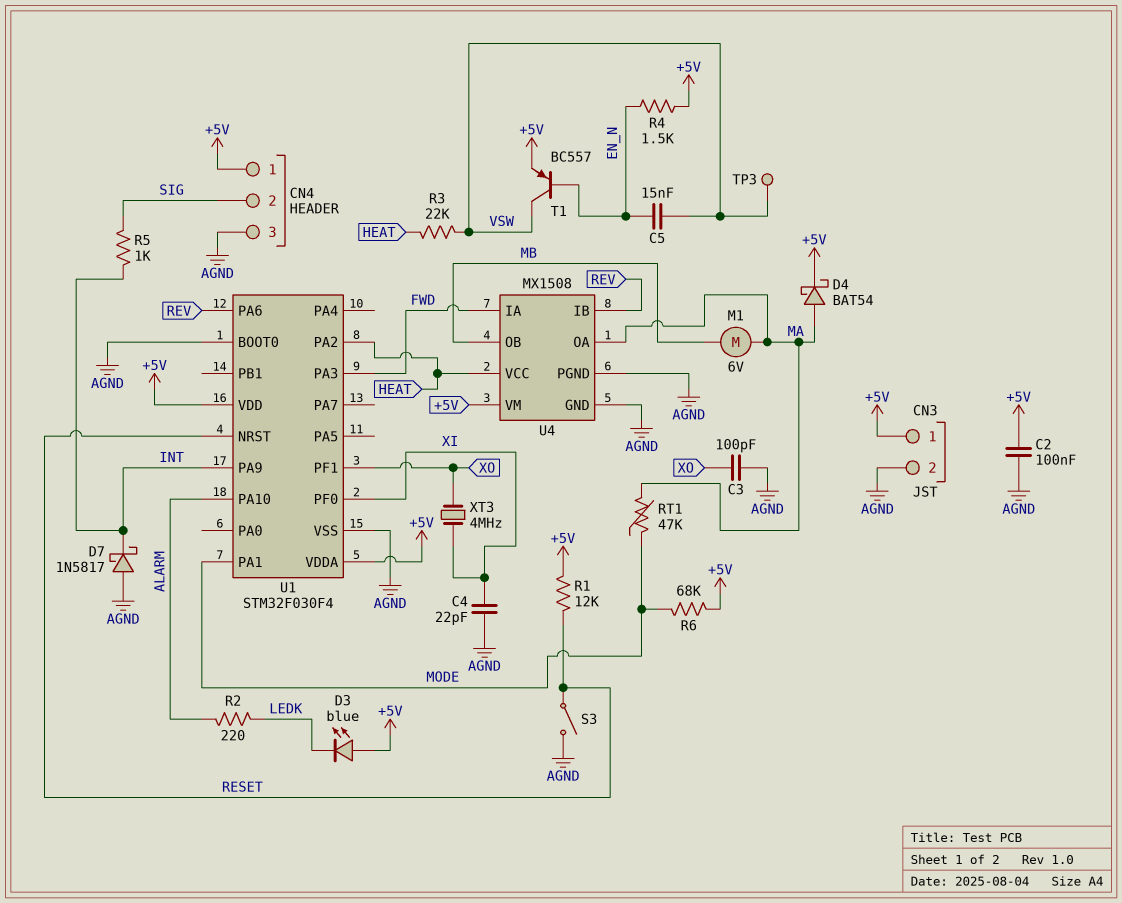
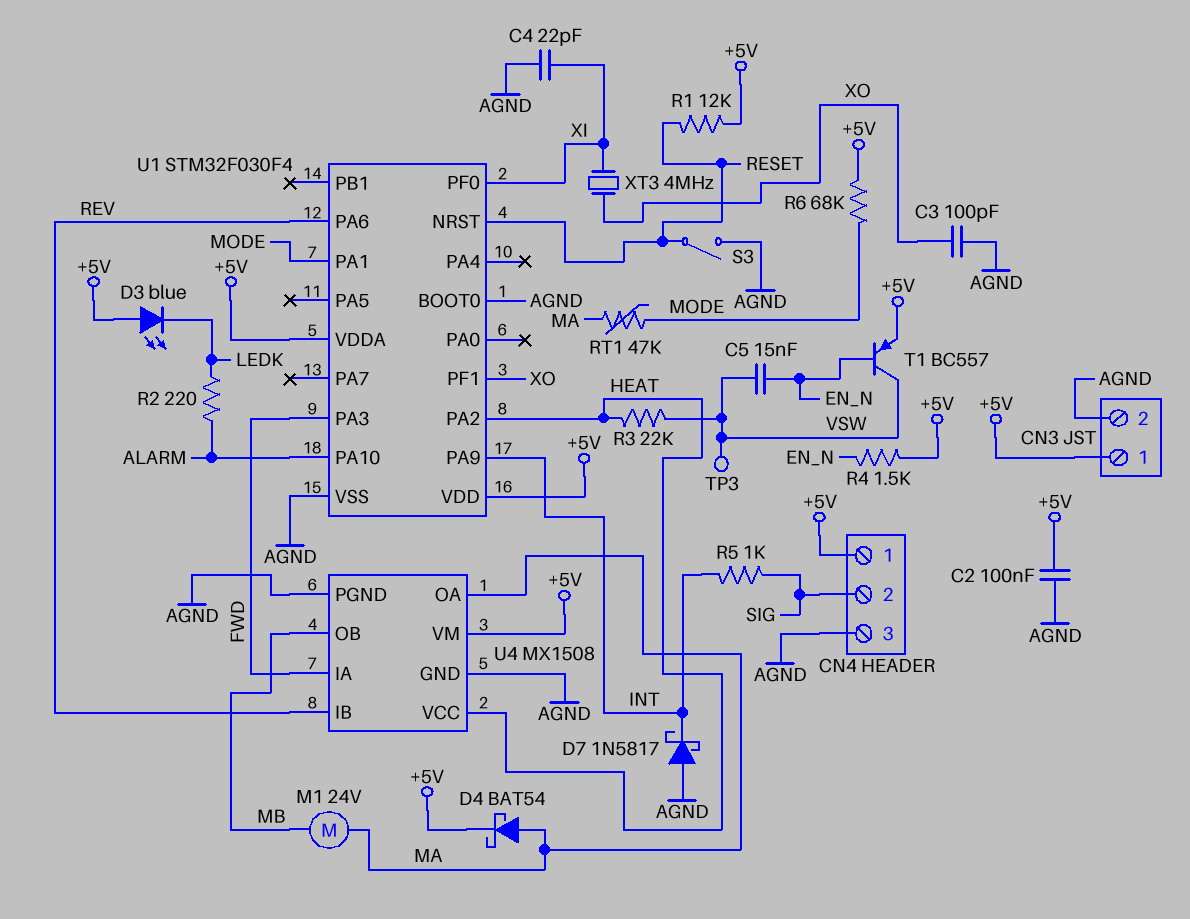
M1: motor 6V (MA, MB) -> motor 24V (MA, MB)

